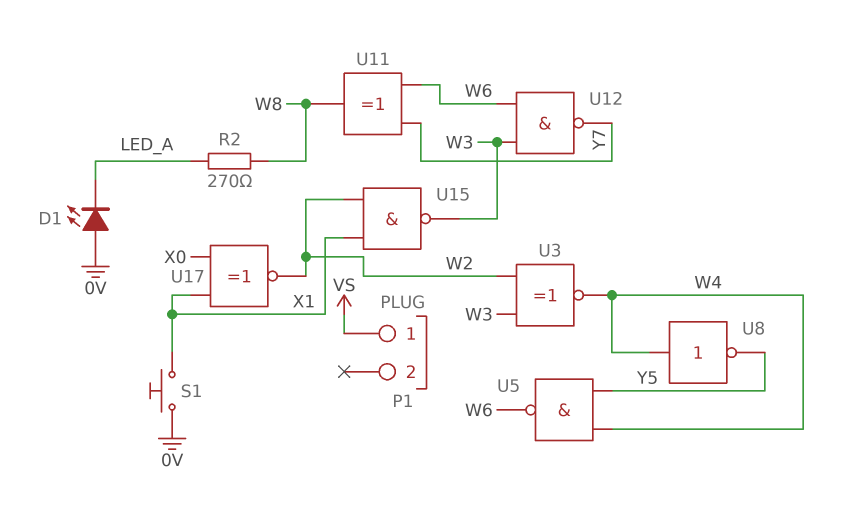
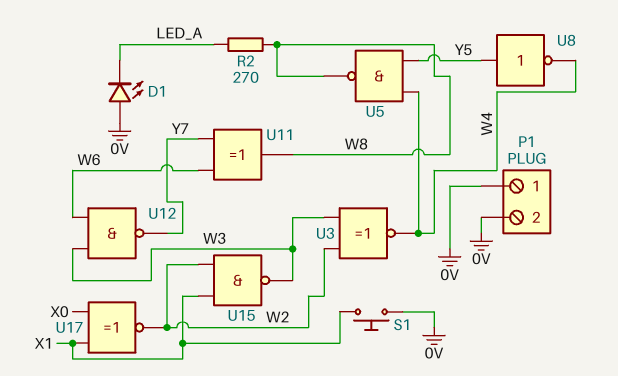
P1 pin 1: VS -> 0V
P1 pin 2: none -> 0V
U5: NAND (in W4, in Y5, out W6) -> NAND (in W4, in Y5, out W8)
U8: NOT (in W4, out Y5) -> NOT (in Y5, out W4)

